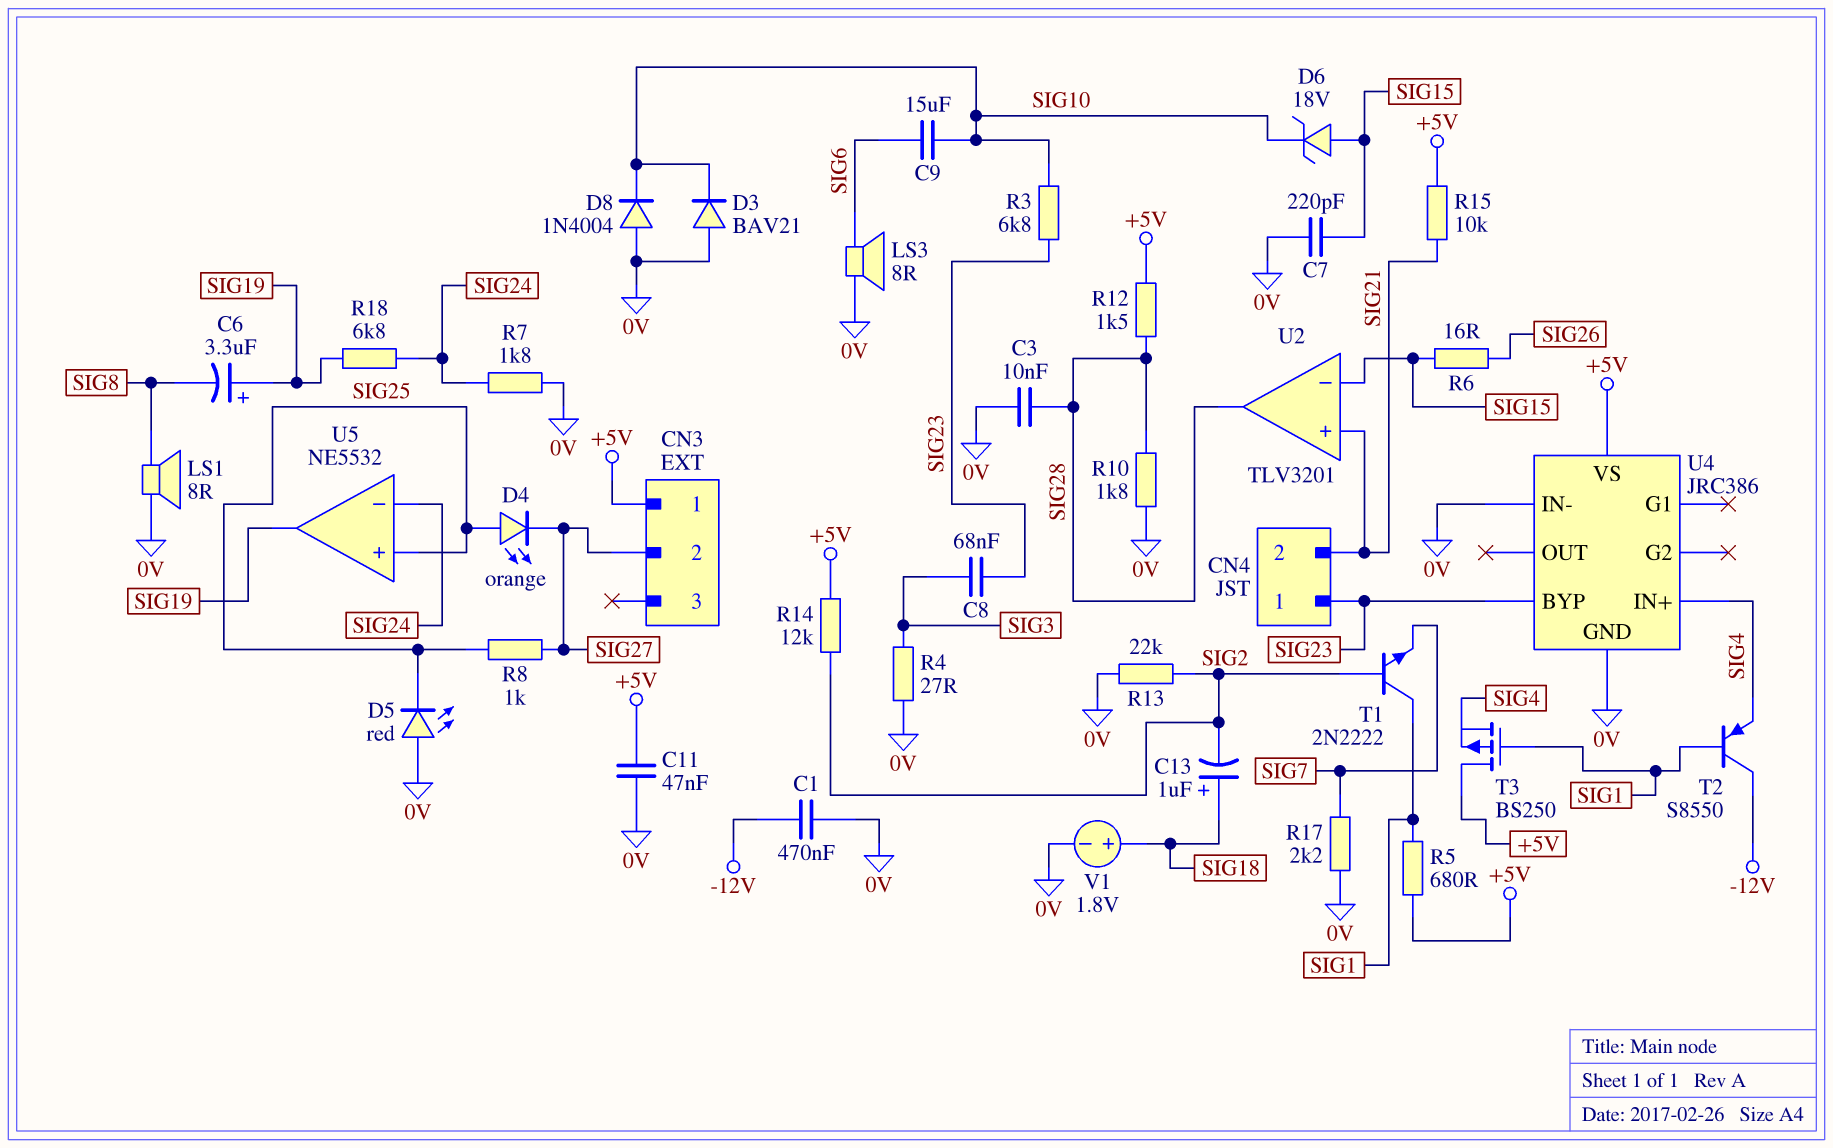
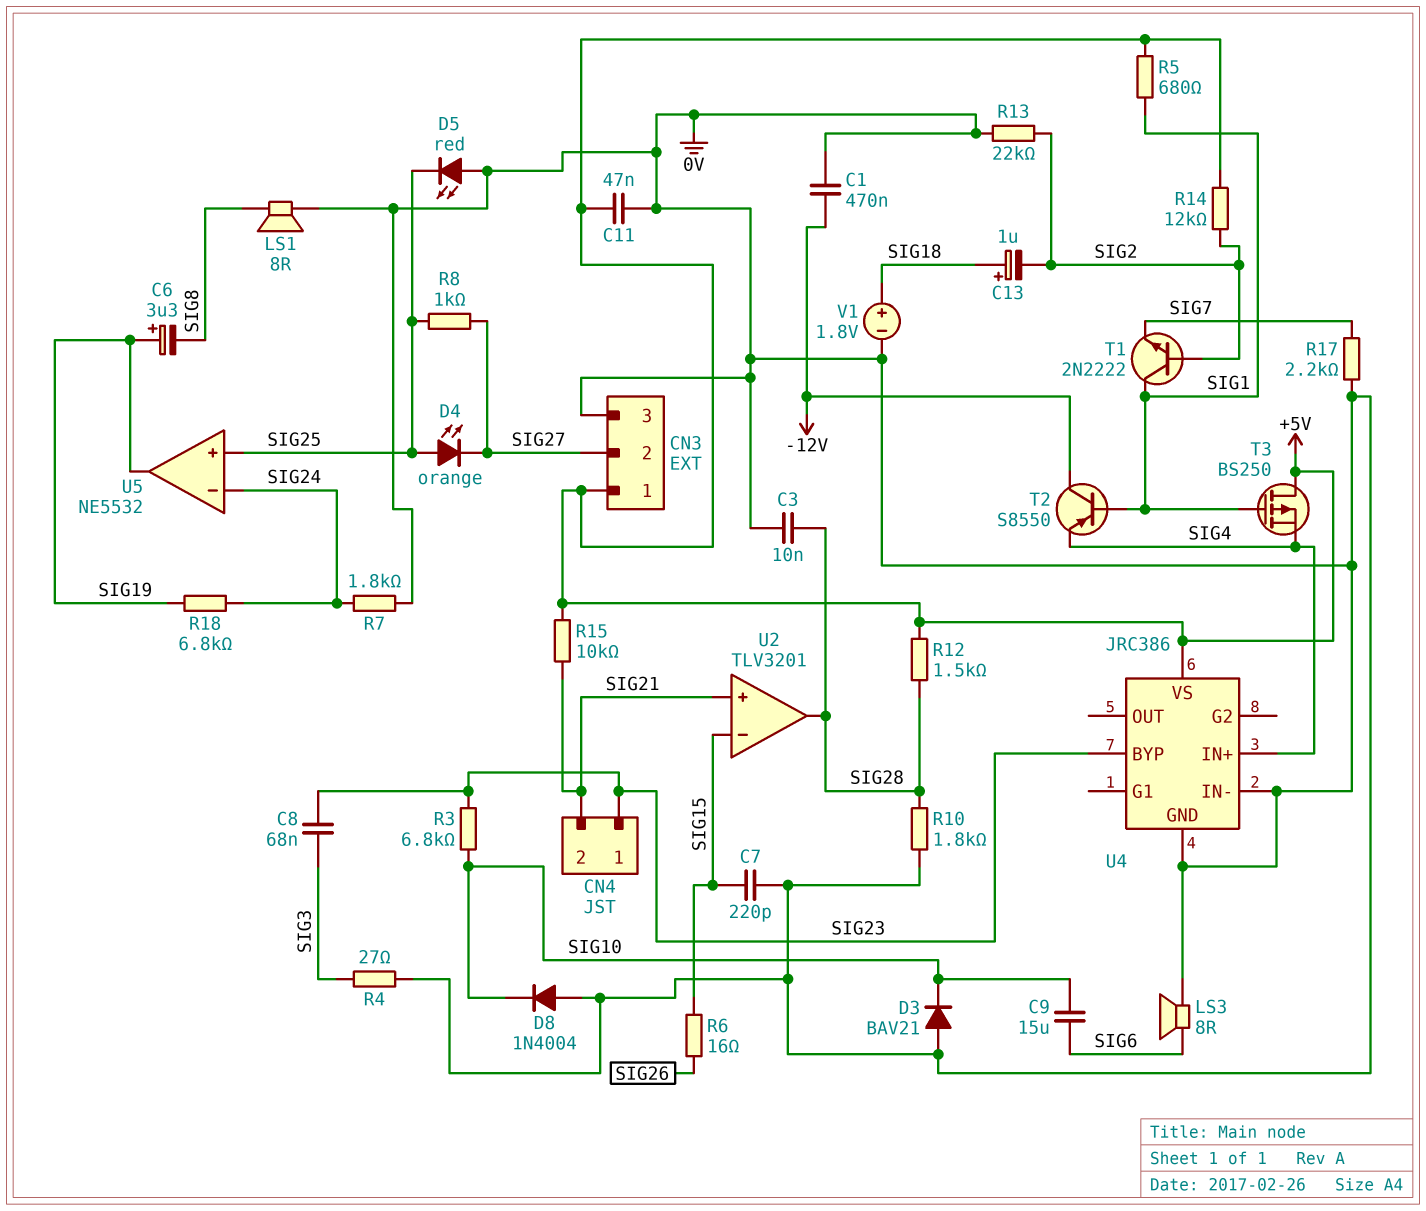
CN3 pin 3: none -> 0V
D6: zener 18V (A SIG15, K SIG10) -> none

